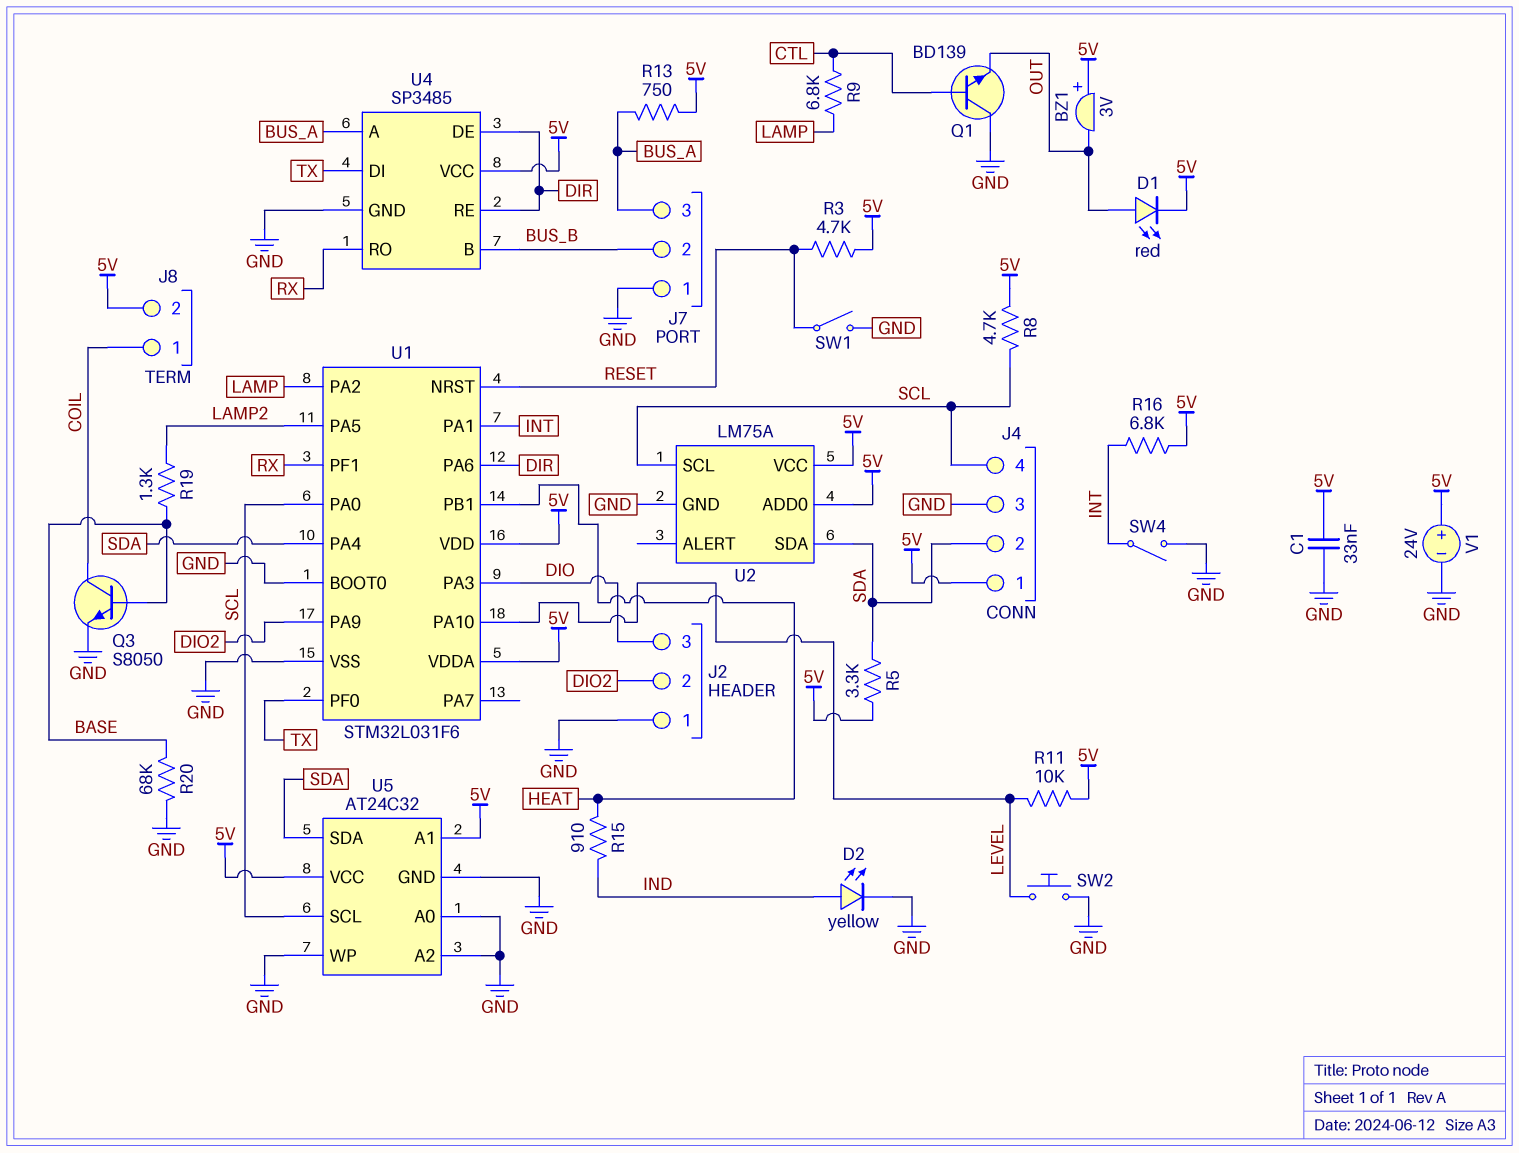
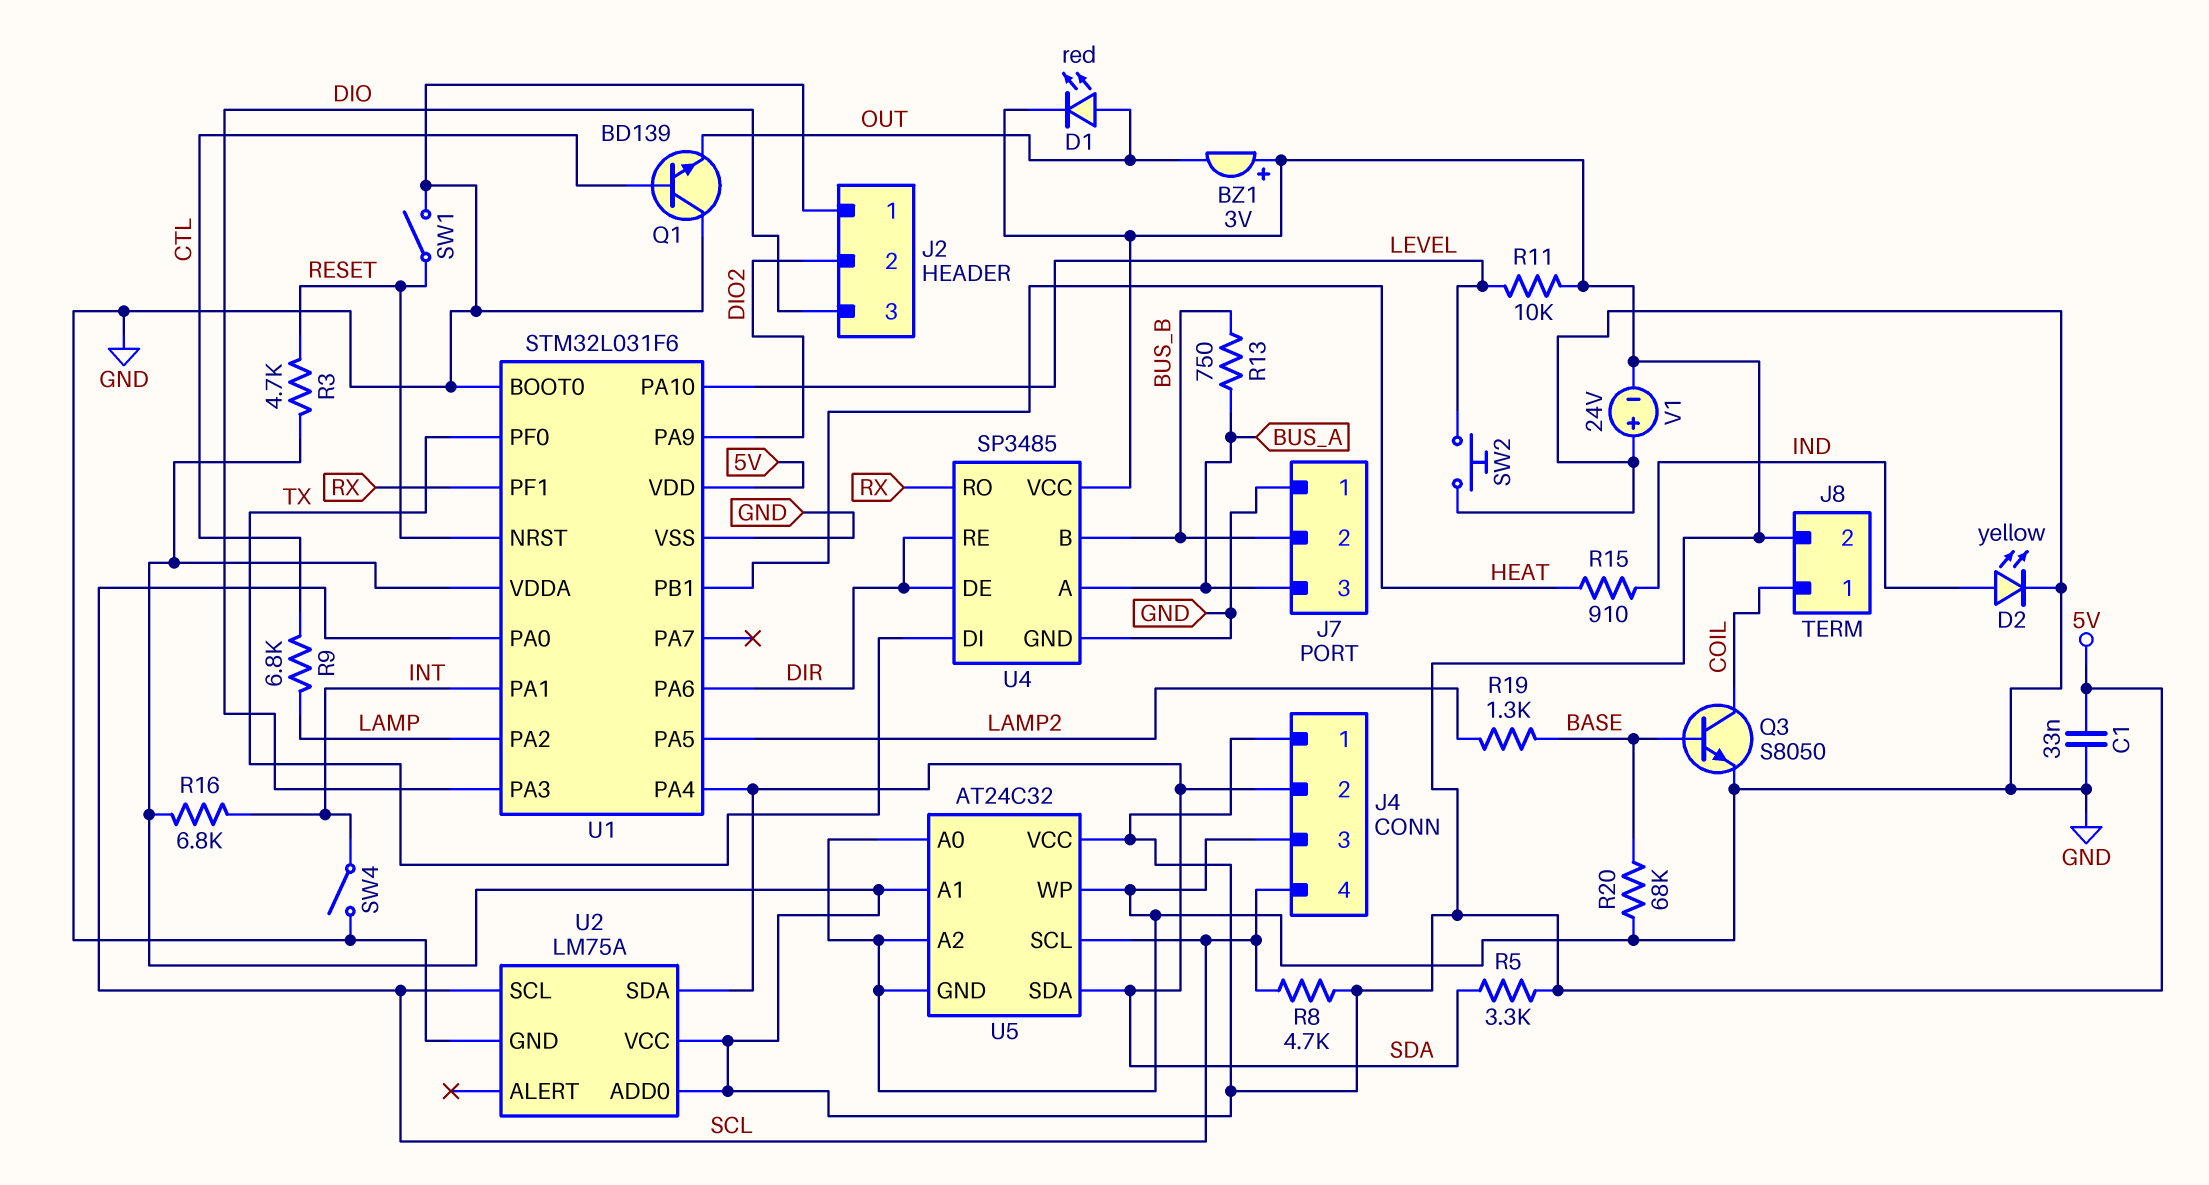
R13: 750 (5V, BUS_A) -> 750 (BUS_A, BUS_B)
V1: 24V (plus 5V, minus GND) -> 24V (plus GND, minus 5V)

